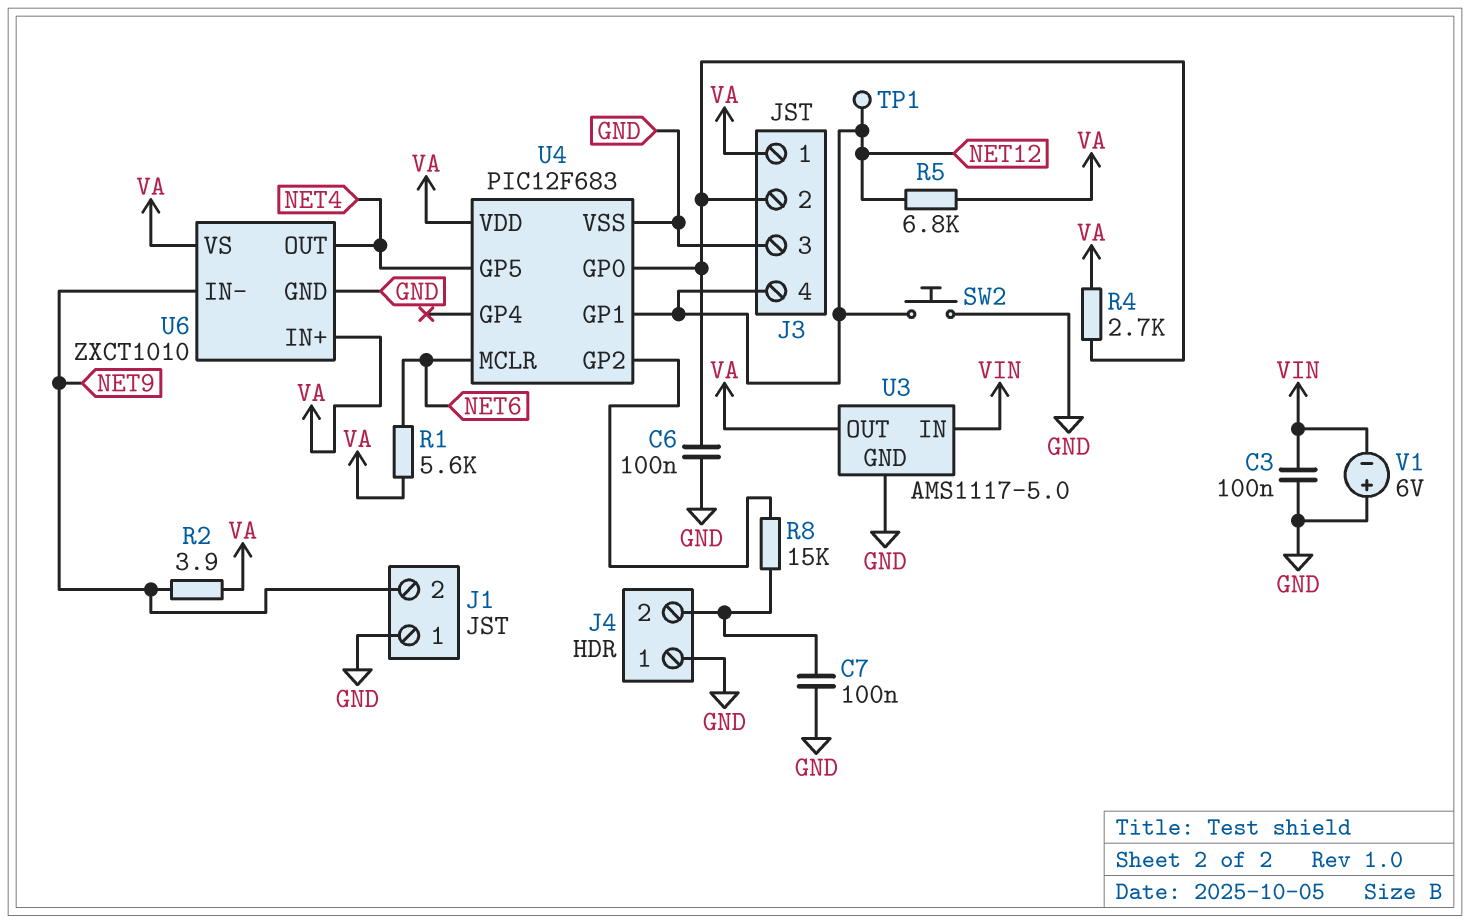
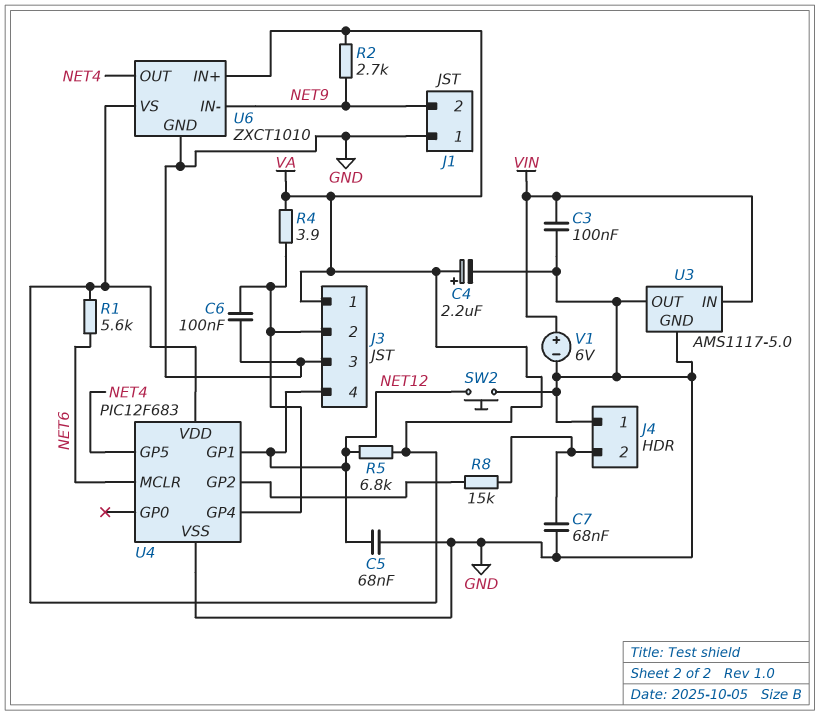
C4: none -> 2.2uF (plus VA, minus GND)
C5: none -> 68nF (GND, NET12)
C7: 100nF (GND, J4/2) -> 68nF (GND, J4/2)
R2: 3.9 (NET9, VA) -> 2.7k (NET9, VA)
R4: 2.7k (J3/2, VA) -> 3.9 (J3/2, VA)
TP1: test point (NET12) -> none
U3 pin OUT: VA -> GND
U4 pin GP0: J3/2 -> none
U4 pin GP4: none -> J3/2
V1: 6V (plus GND, minus VIN) -> 6V (plus VIN, minus GND)

